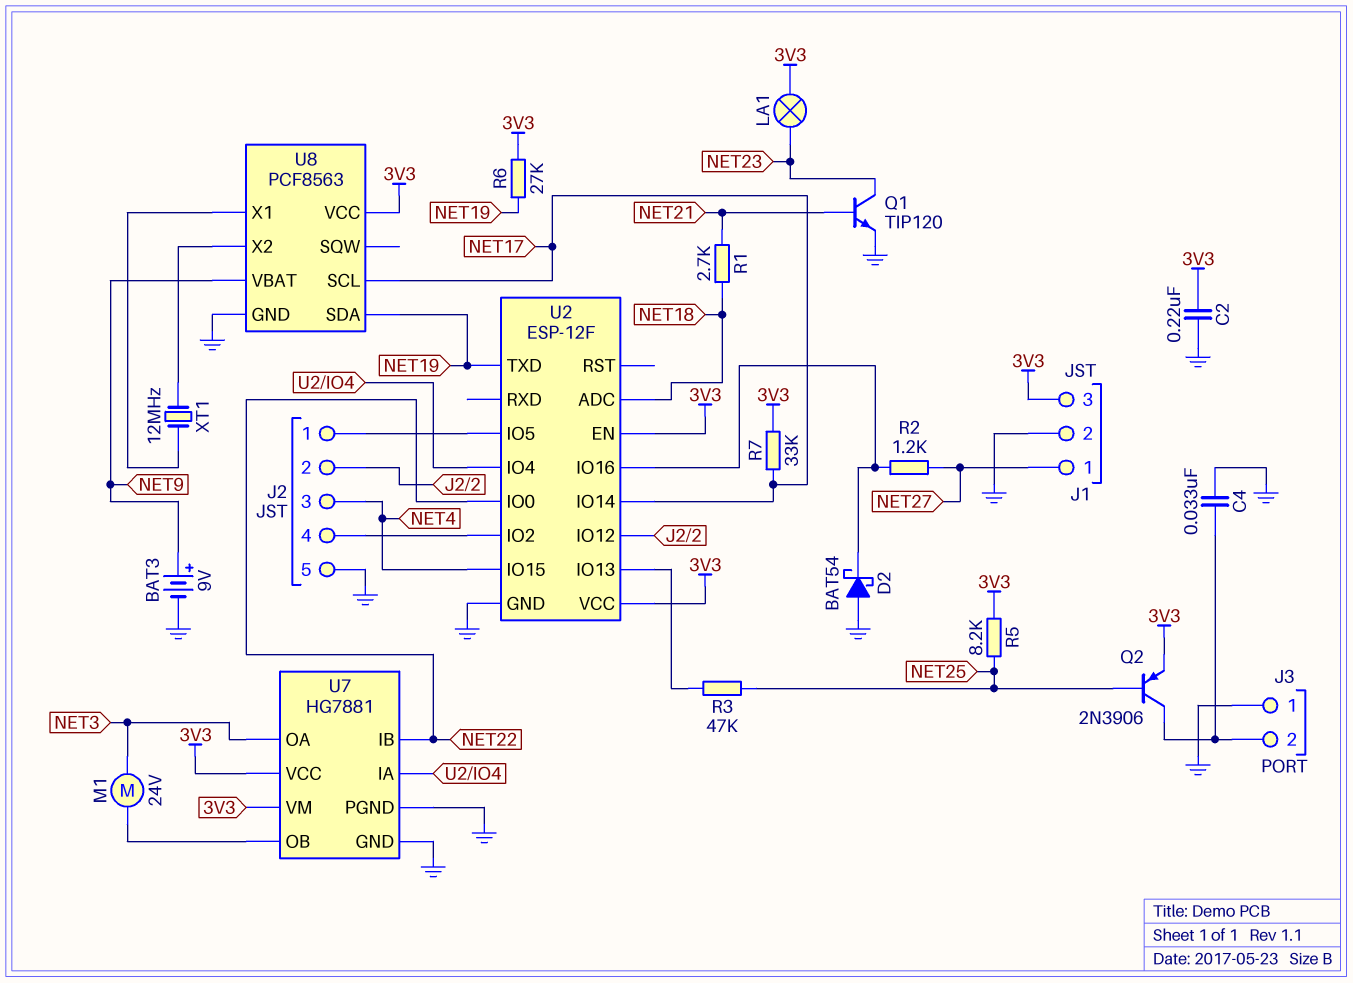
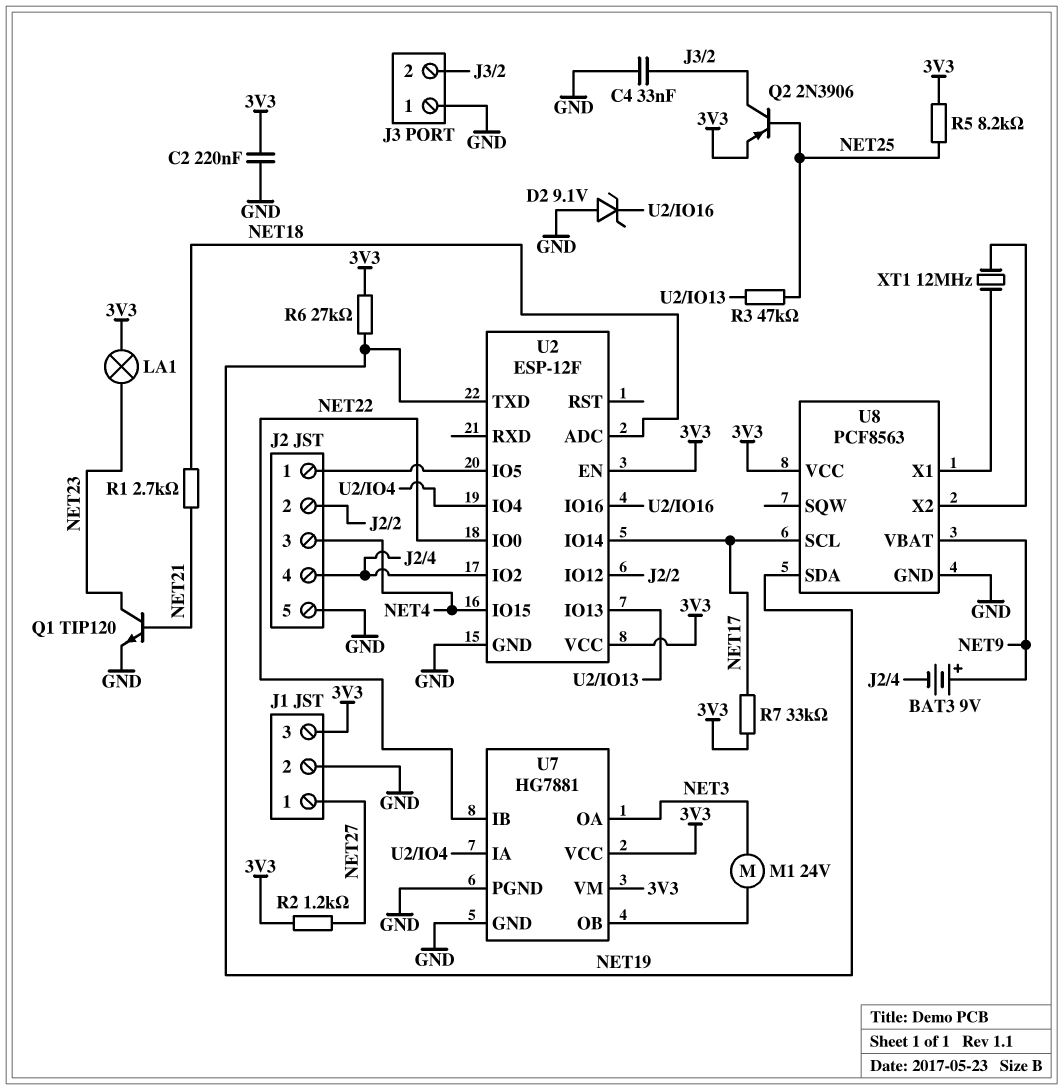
BAT3: 9V (plus NET9, minus GND) -> 9V (plus NET9, minus J2/4)
D2: schottky BAT54 (A GND, K U2/IO16) -> zener 9.1V (A GND, K U2/IO16)
R2: 1.2k (NET27, U2/IO16) -> 1.2k (3V3, NET27)

